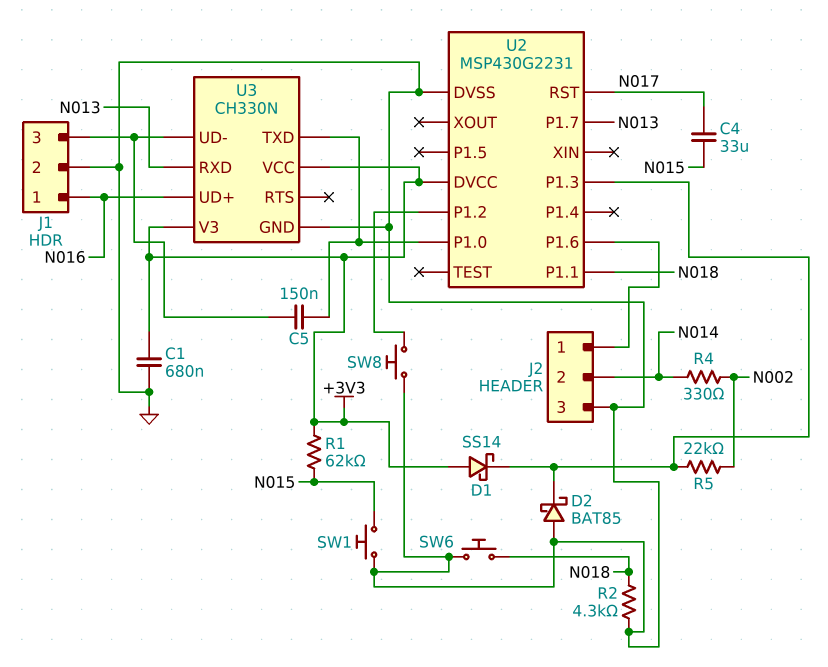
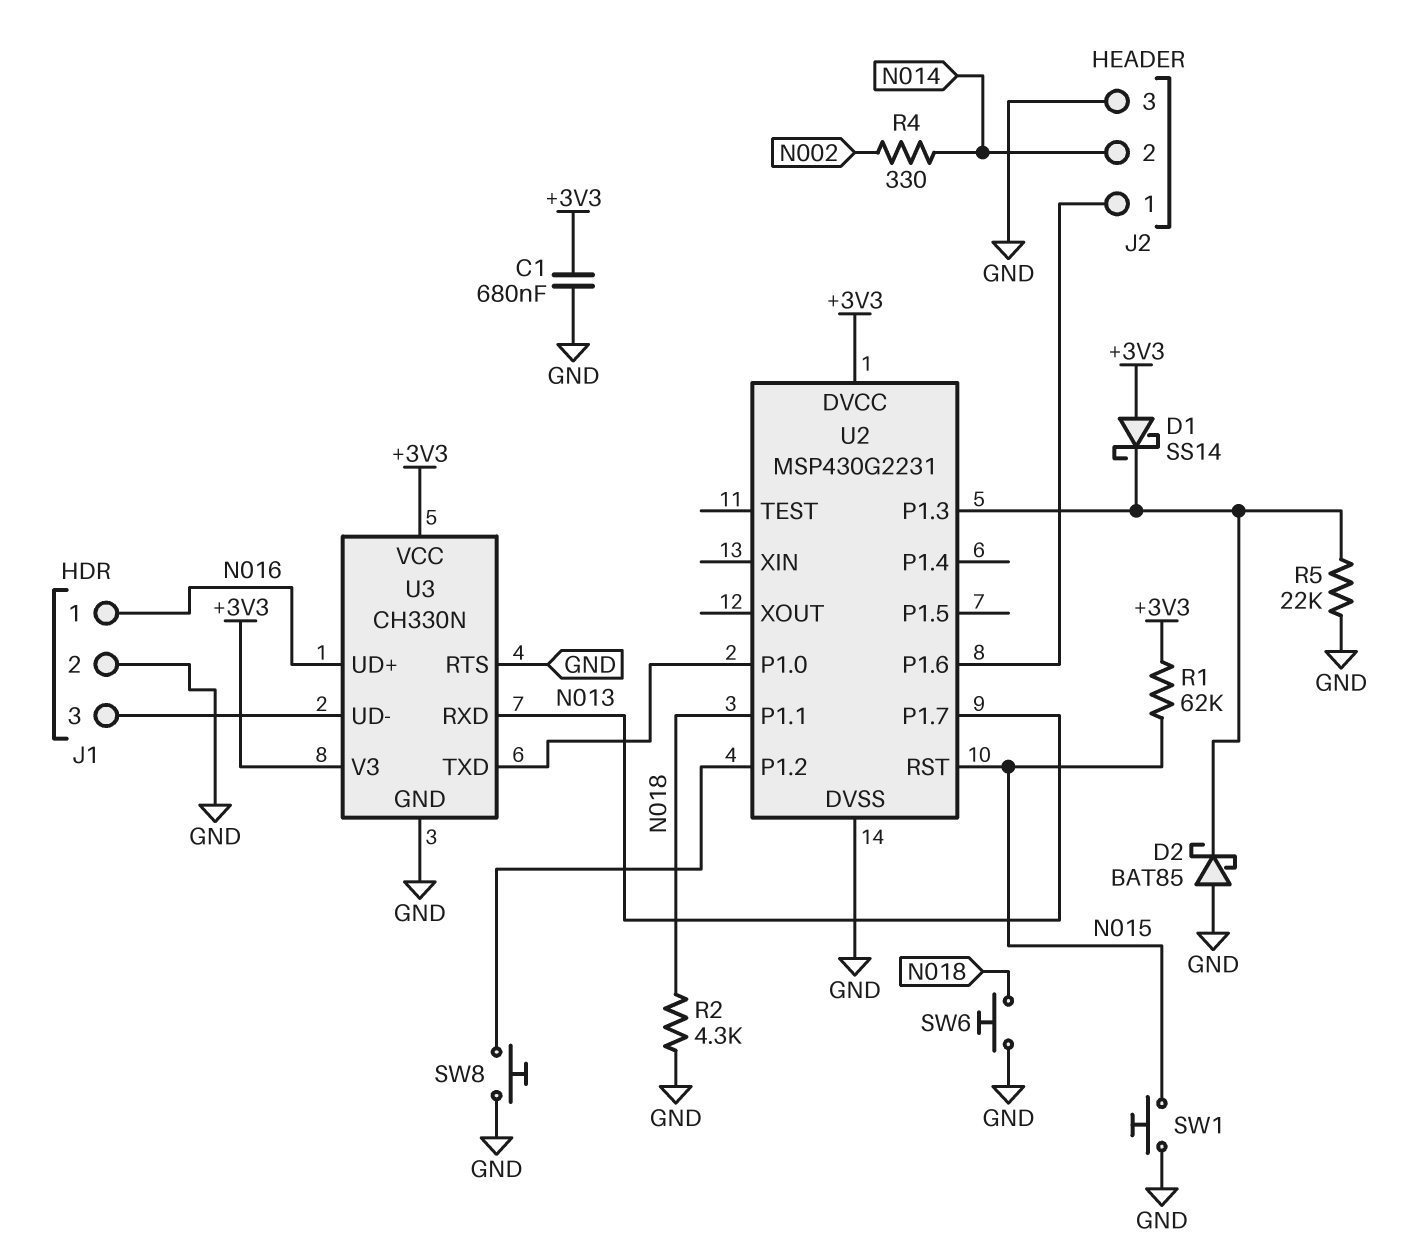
C4: 33uF (N015, N017) -> none
C5: 150nF (J1/3, U2/P1.0) -> none
R5: 22k (N002, U2/P1.3) -> 22k (GND, U2/P1.3)
U2 pin RST: N017 -> N015
U3 pin RTS: none -> GND

